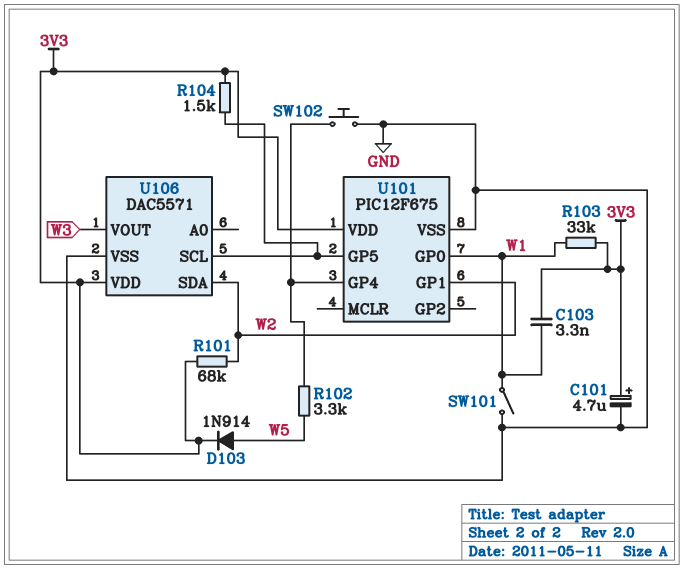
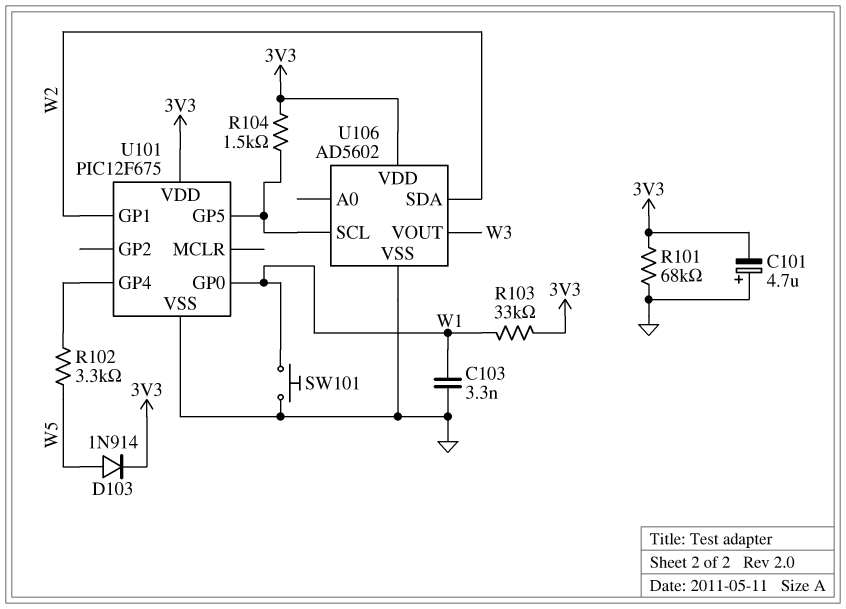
C101: 4.7uF (plus 3V3, minus GND) -> 4.7uF (plus GND, minus 3V3)
C103: 3.3nF (3V3, W1) -> 3.3nF (GND, W1)
R101: 68k (3V3, W2) -> 68k (3V3, GND)
SW101: switch (GND, W1) -> button (GND, W1)
SW102: button (GND, U101/GP4) -> none
U106: DAC5571 -> AD5602

